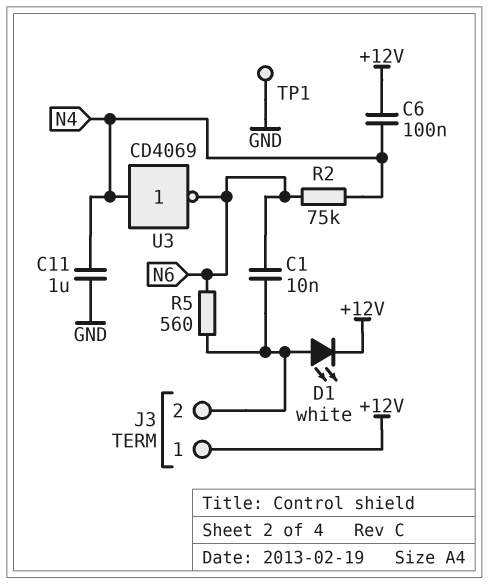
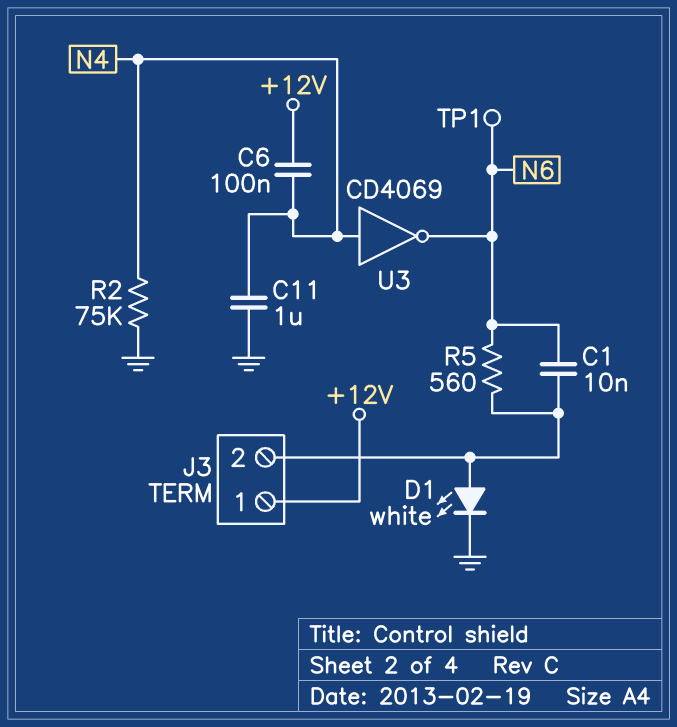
D1: LED white (A J3/2, K +12V) -> LED white (A J3/2, K GND)
R2: 75k (N4, N6) -> 75k (GND, N4)
TP1: test point (GND) -> test point (N6)

